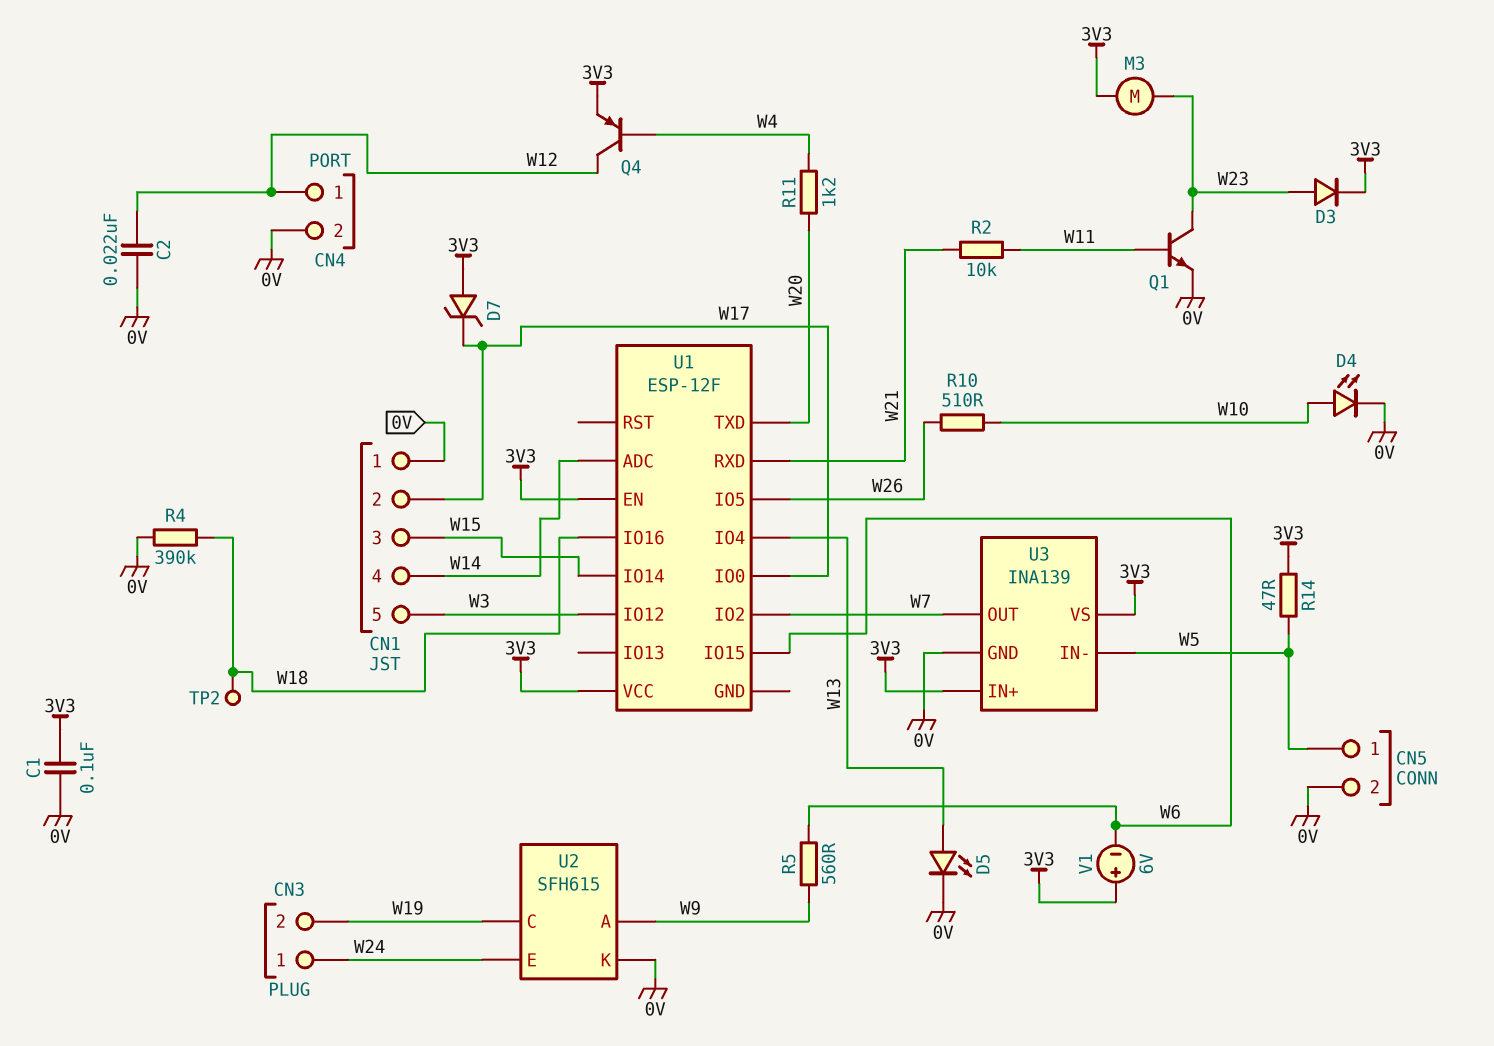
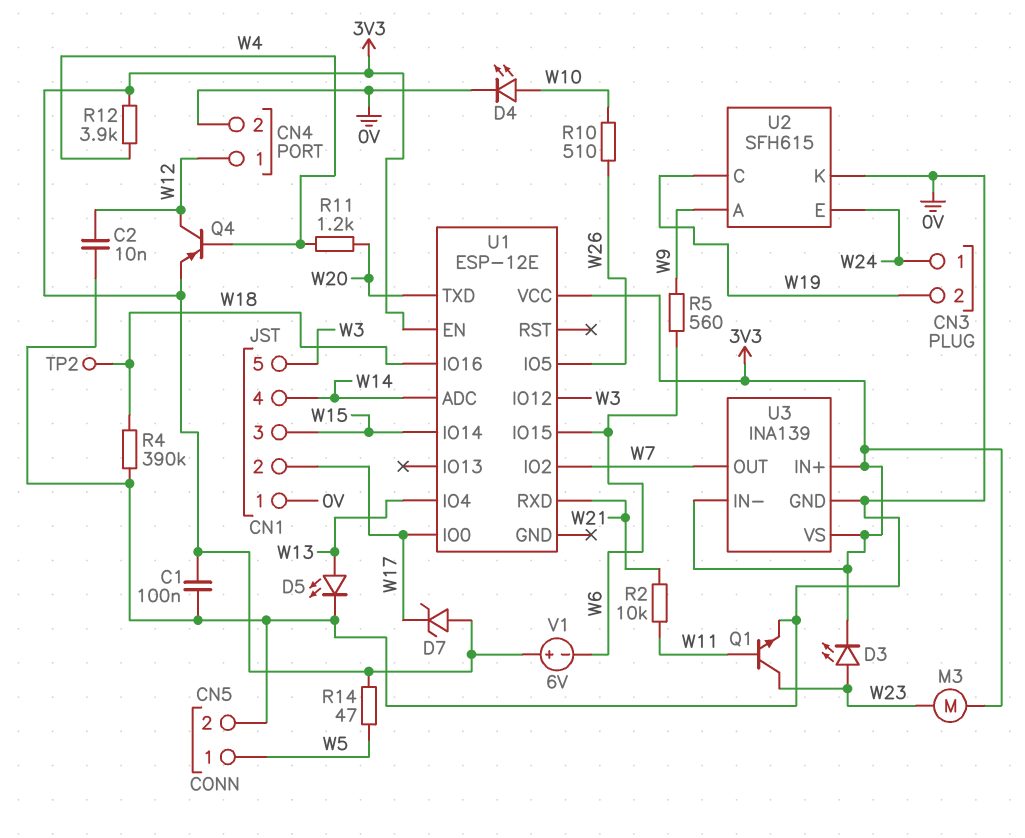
C2: 22nF (0V, W12) -> 10nF (0V, W12)
D3: diode (A W23, K 3V3) -> LED (A W23, K 3V3)
R12: none -> 3.9k (3V3, W4)
U1: ESP-12F -> ESP-12E
U3 pin IN-: W5 -> 3V3

